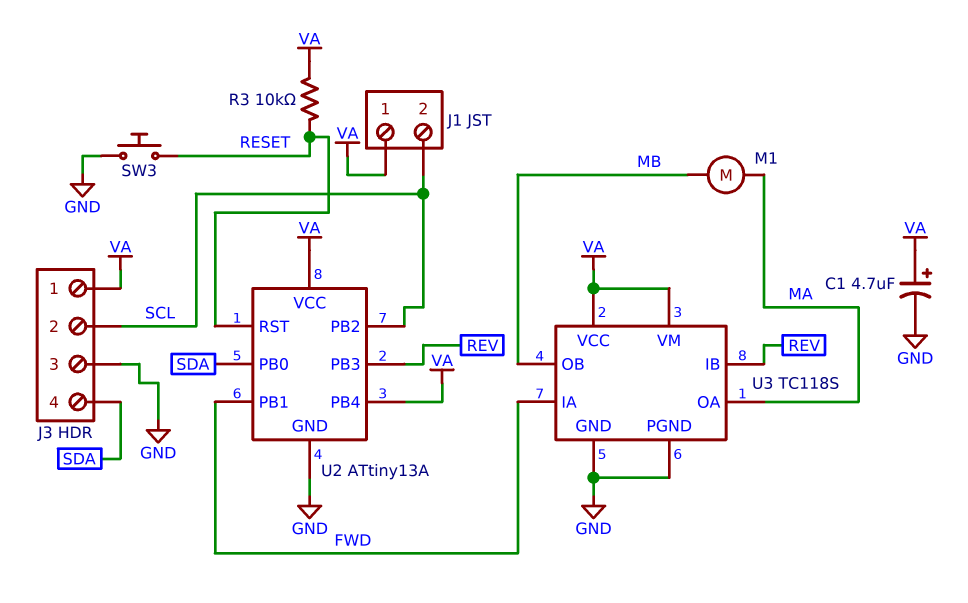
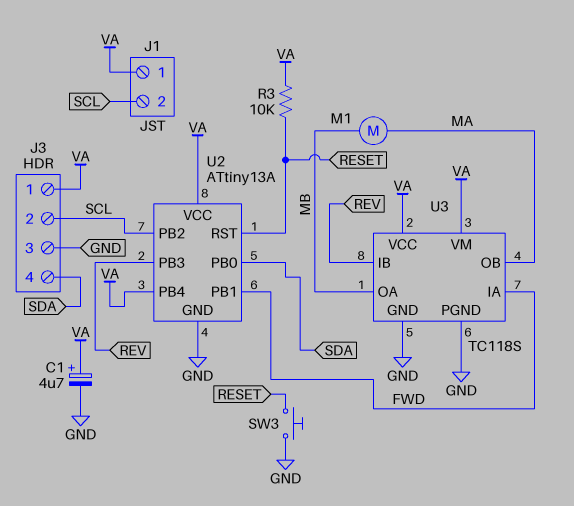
U3 pin OA: MA -> MB
U3 pin OB: MB -> MA

